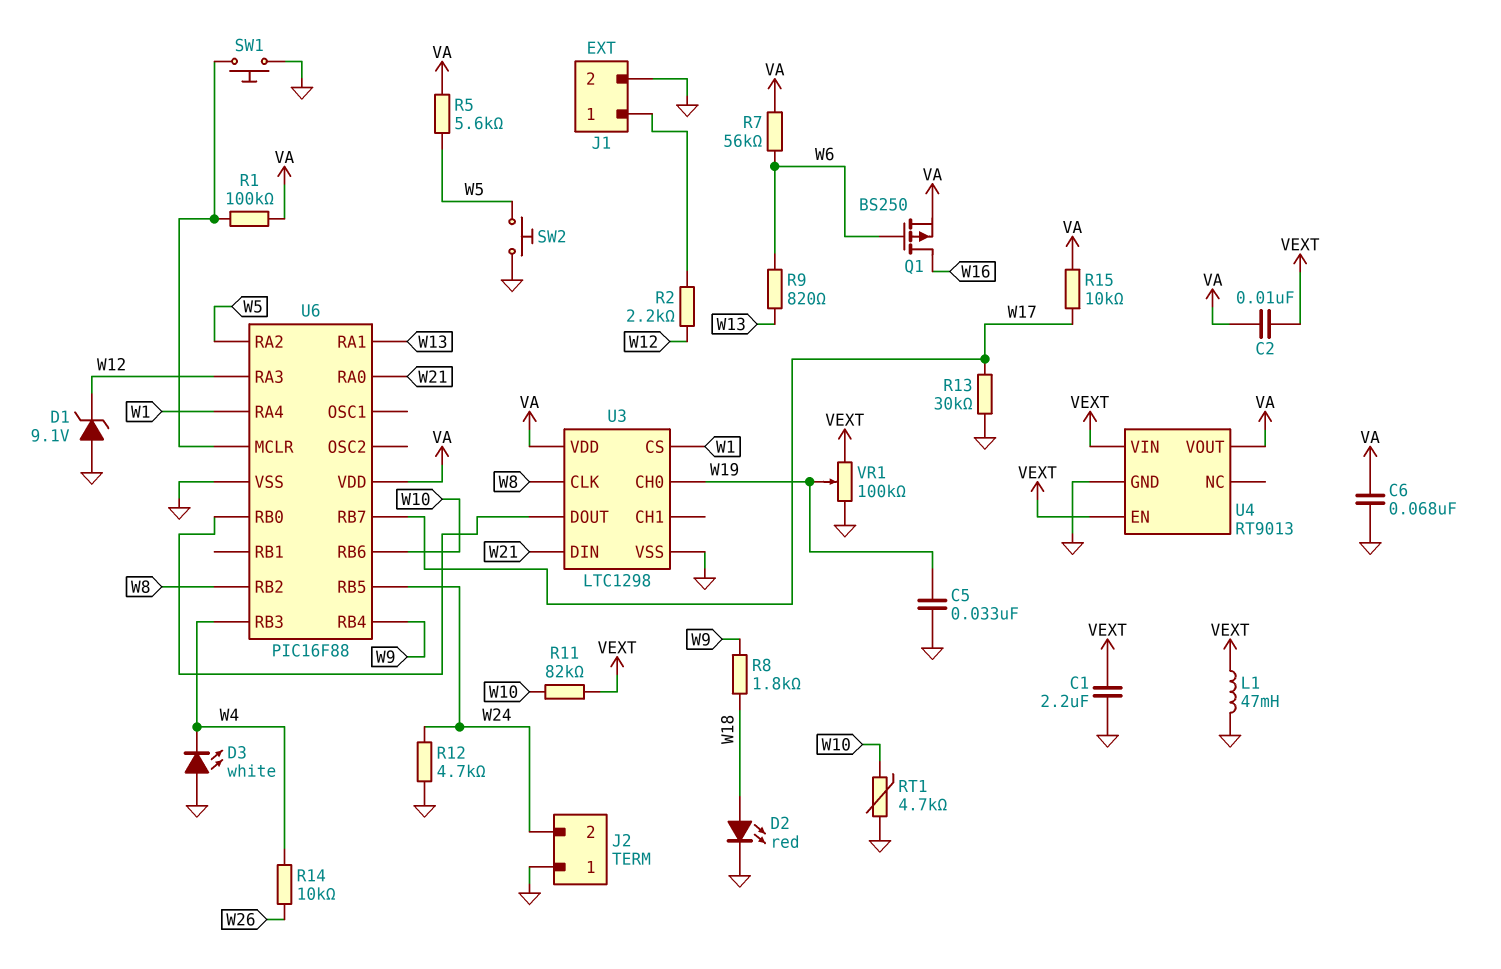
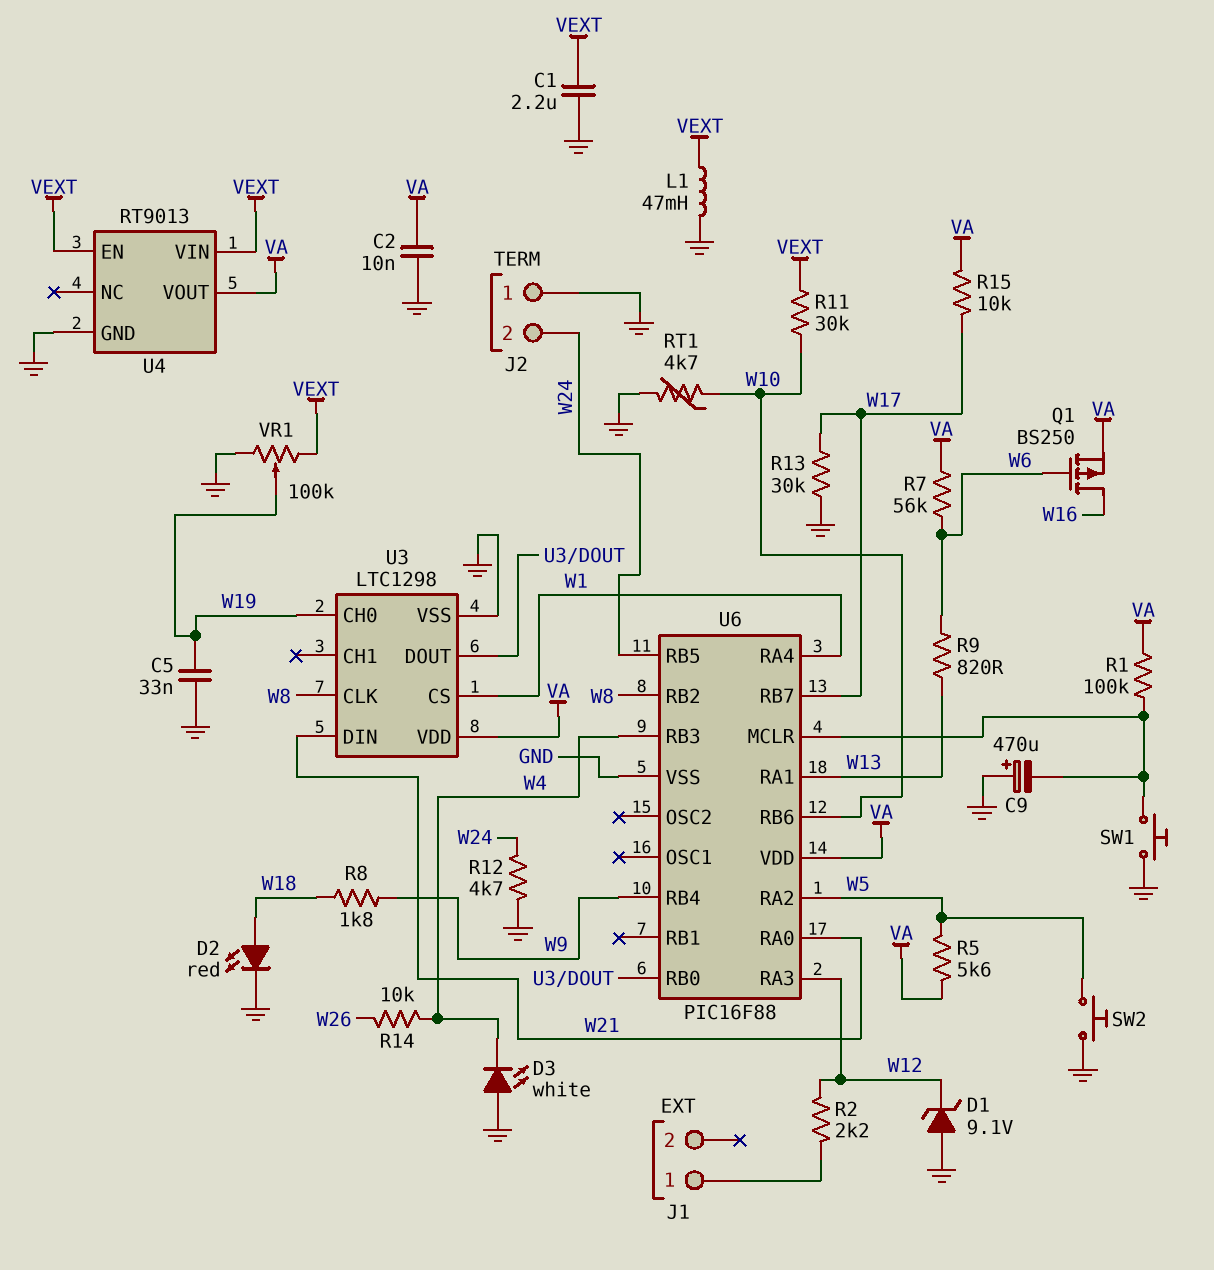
C2: 10nF (VA, VEXT) -> 10nF (GND, VA)
C6: 68nF (GND, VA) -> none
C9: none -> 470uF (plus GND, minus U6/MCLR)
J1 pin 2: GND -> none
R11: 82k (VEXT, W10) -> 30k (VEXT, W10)

